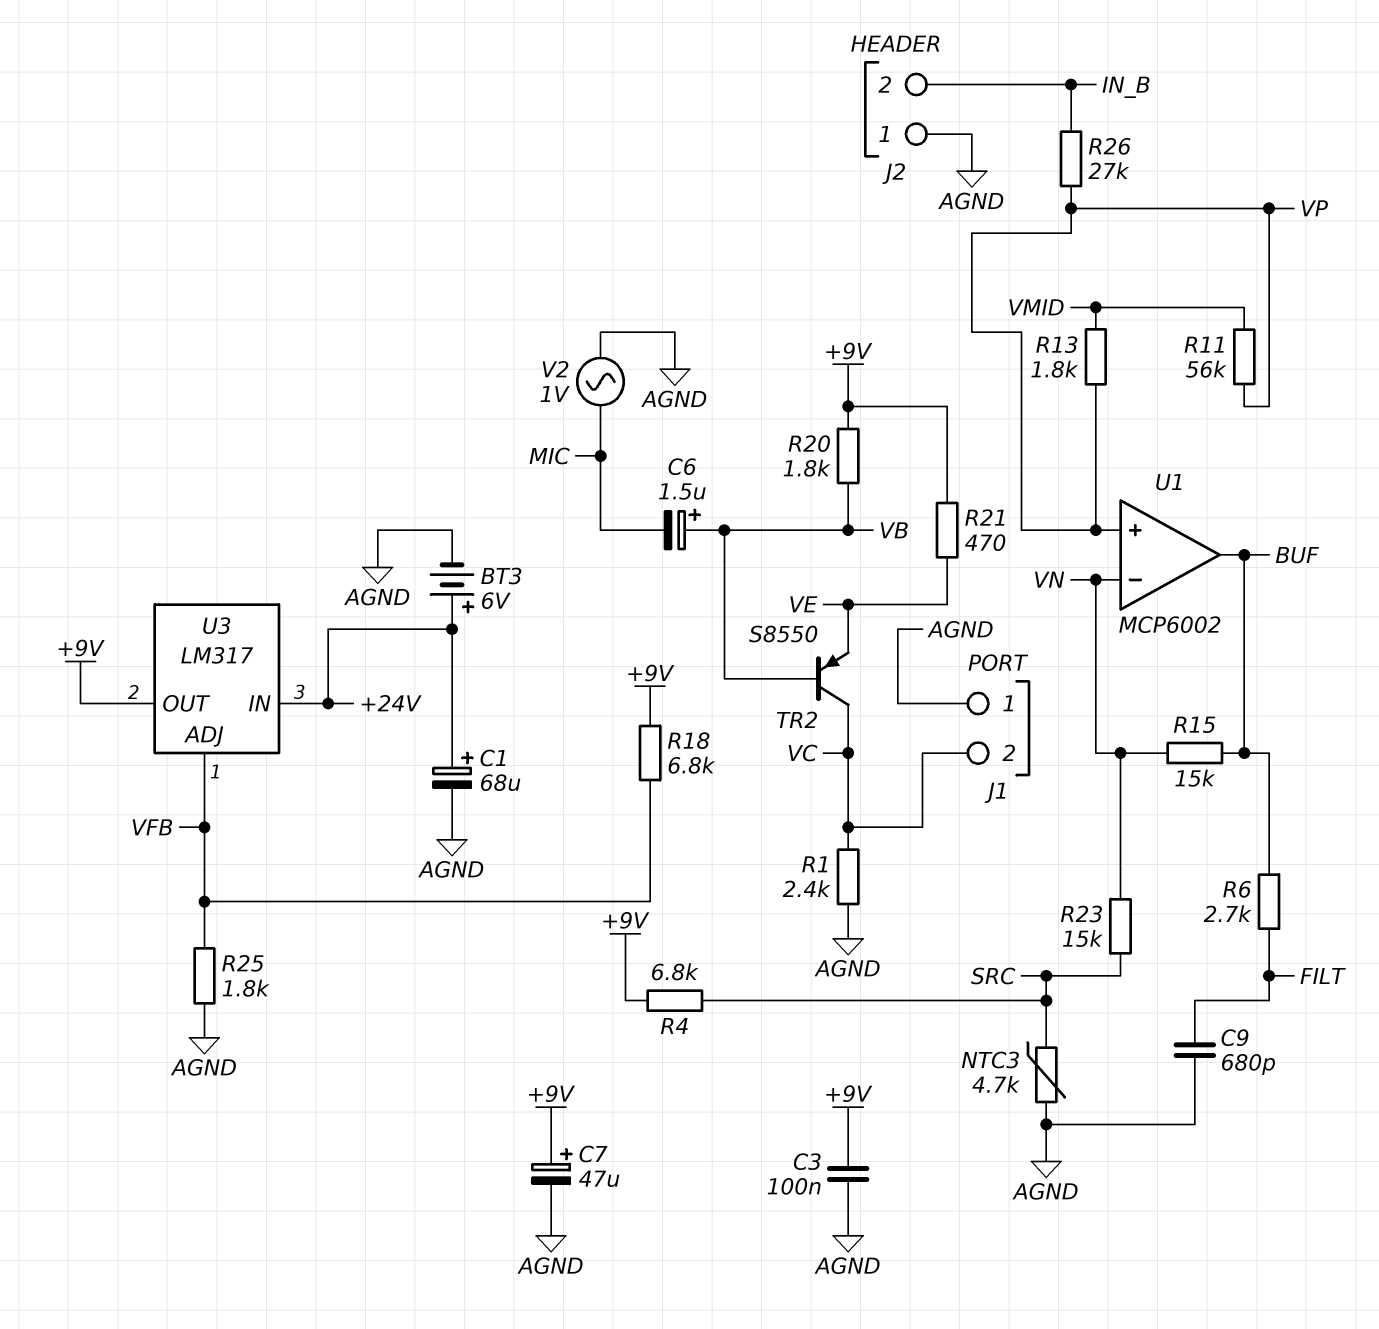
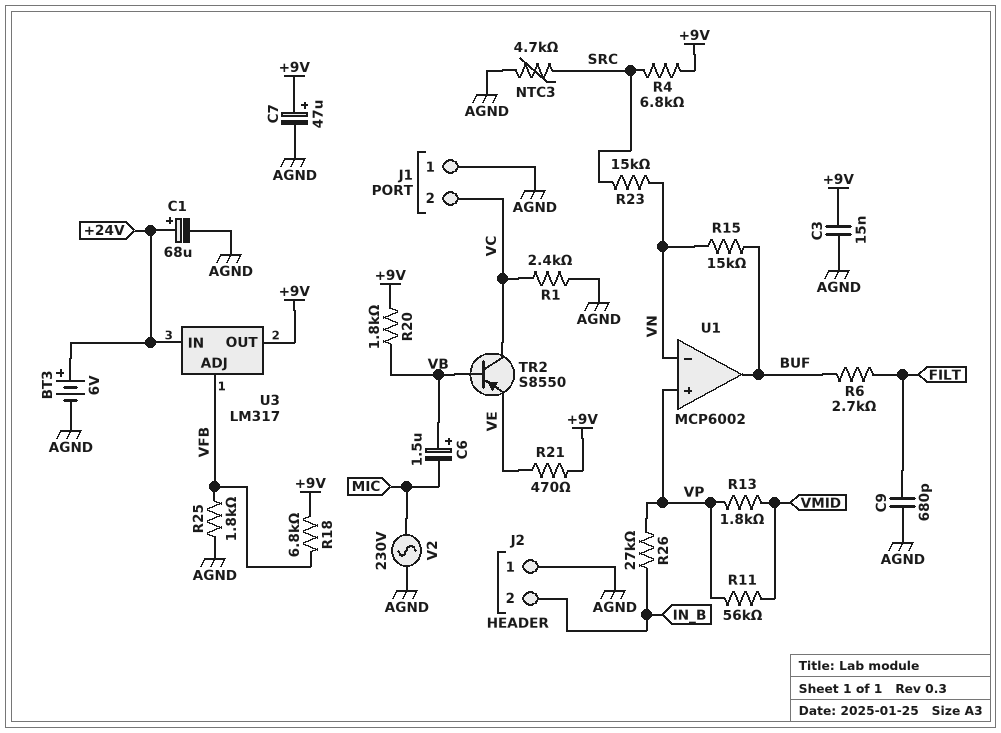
C3: 100nF (+9V, AGND) -> 15nF (+9V, AGND)
V2: AC 1V (AGND, MIC) -> AC 230V (AGND, MIC)

